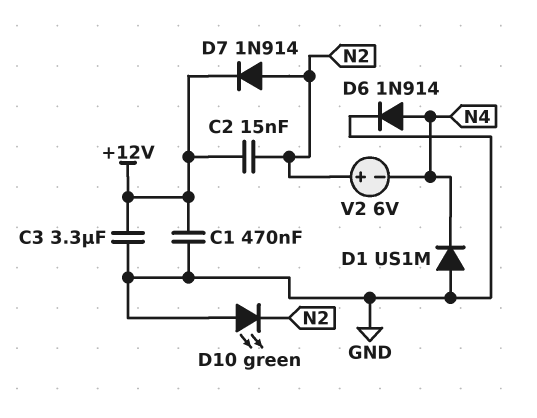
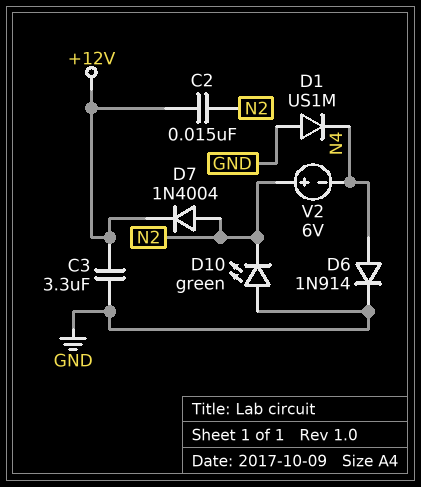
C1: 470nF (+12V, GND) -> none
D7: diode 1N914 (A N2, K +12V) -> diode 1N4004 (A N2, K +12V)

